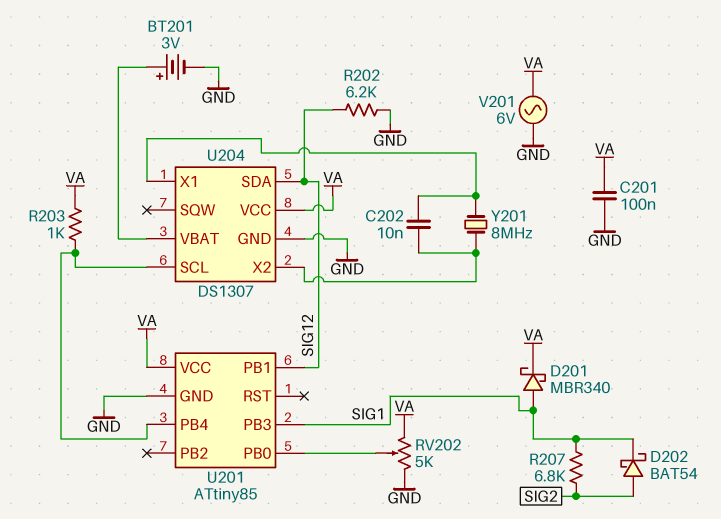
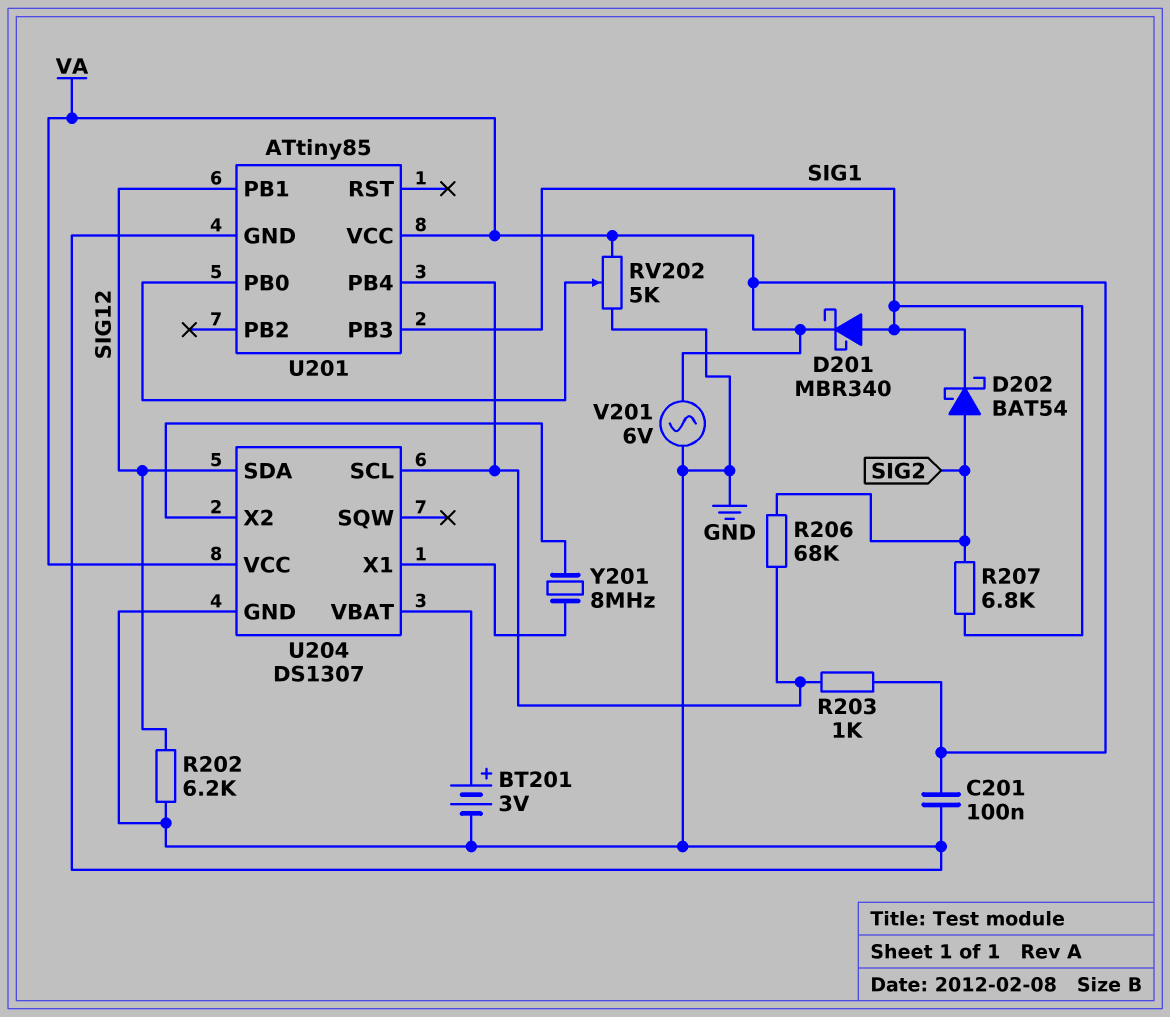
C202: 10nF (U204/X1, U204/X2) -> none
R206: none -> 68k (SIG2, U201/PB4)

